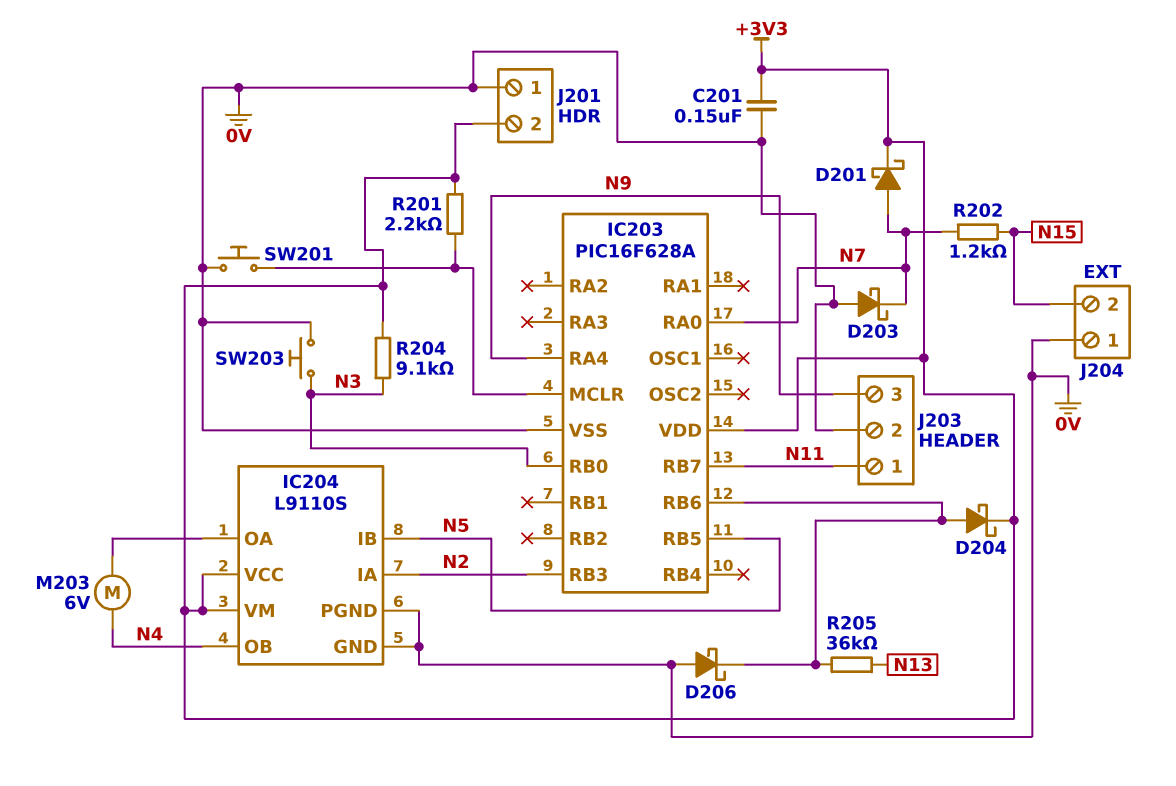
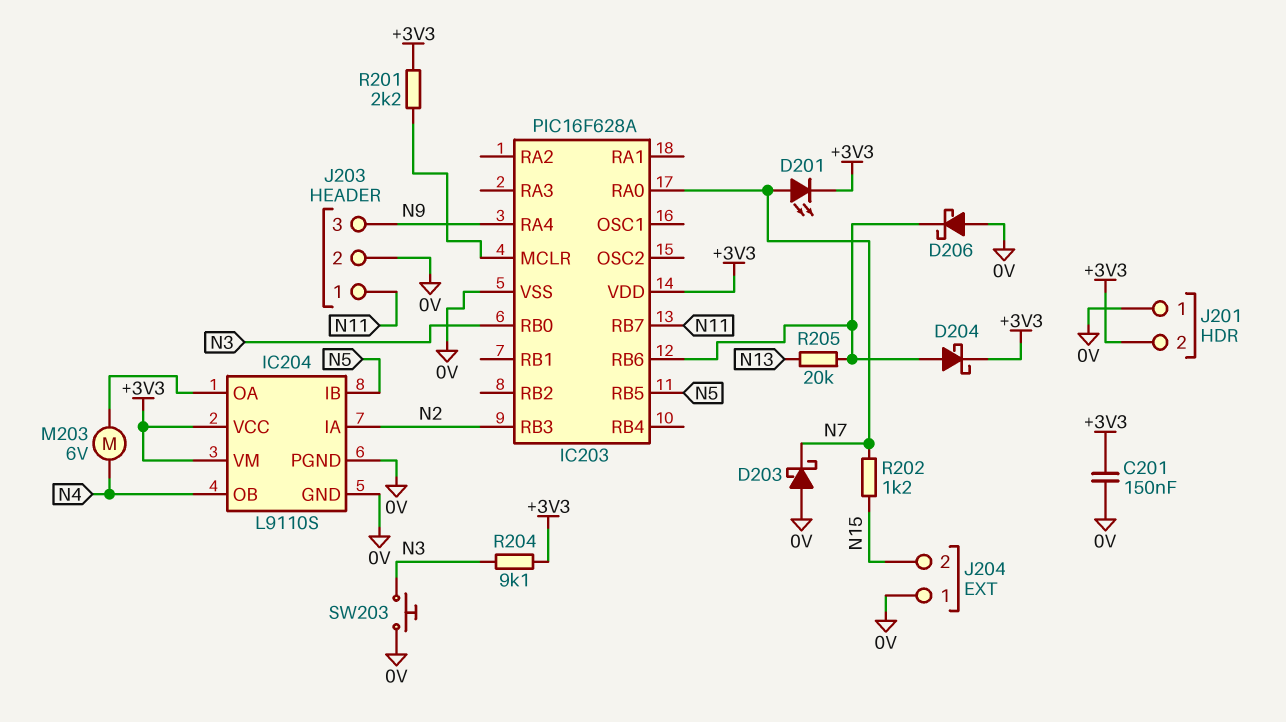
D201: schottky (A N7, K +3V3) -> LED (A N7, K +3V3)
R205: 36k (IC203/RB6, N13) -> 20k (IC203/RB6, N13)
SW201: button (0V, IC203/MCLR) -> none

